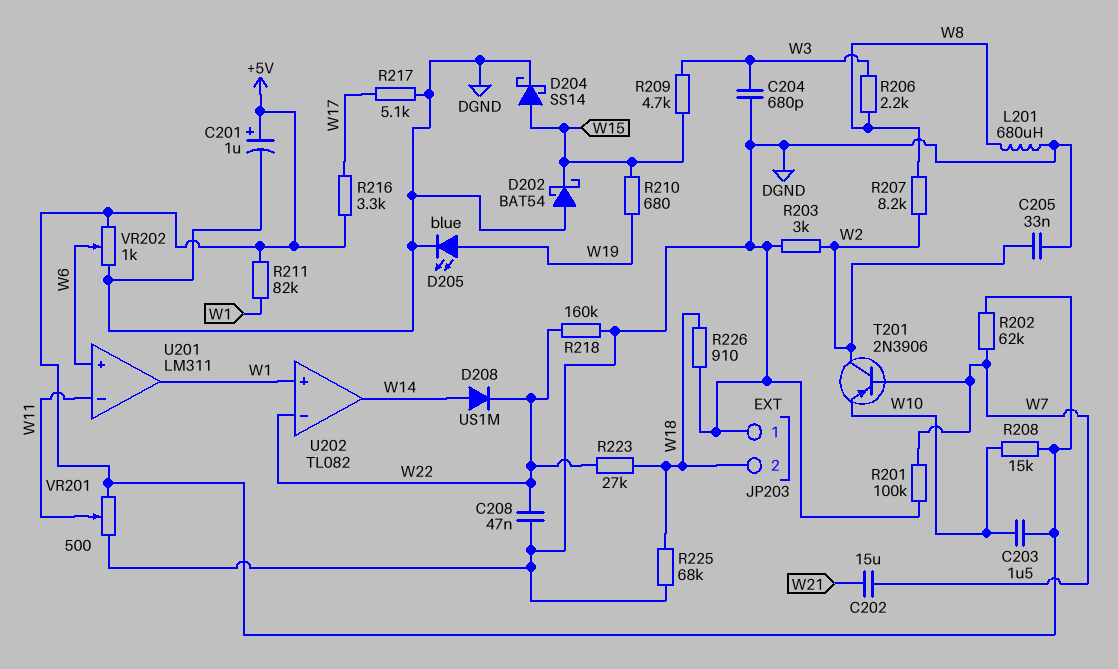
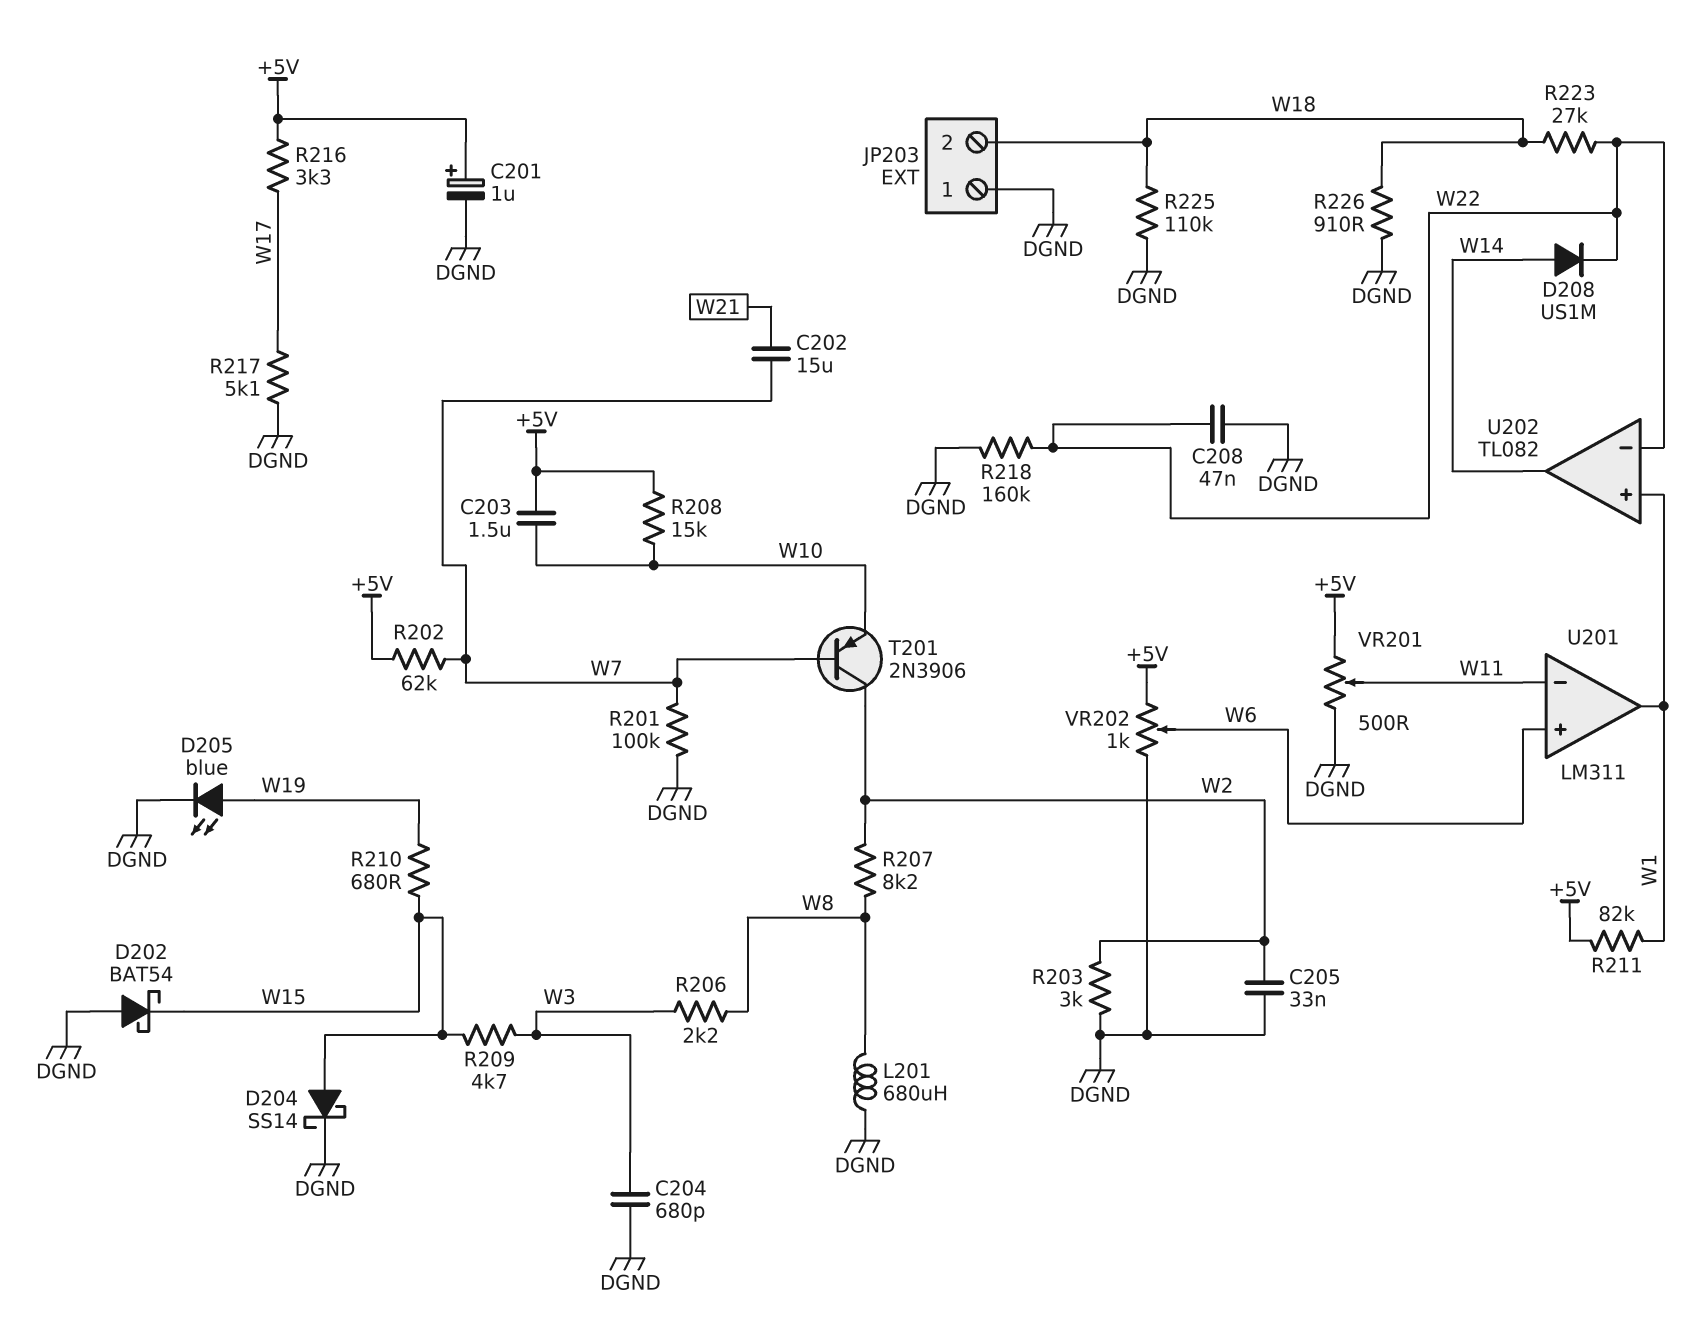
R225: 68k (DGND, W18) -> 110k (DGND, W18)

